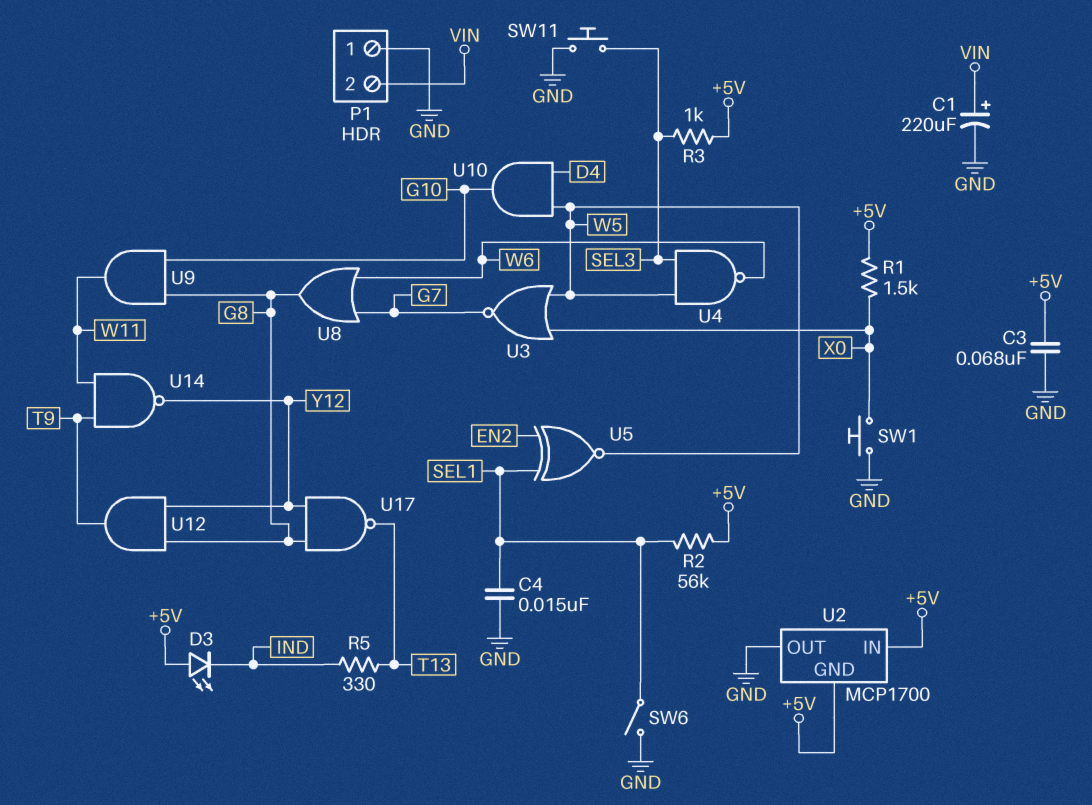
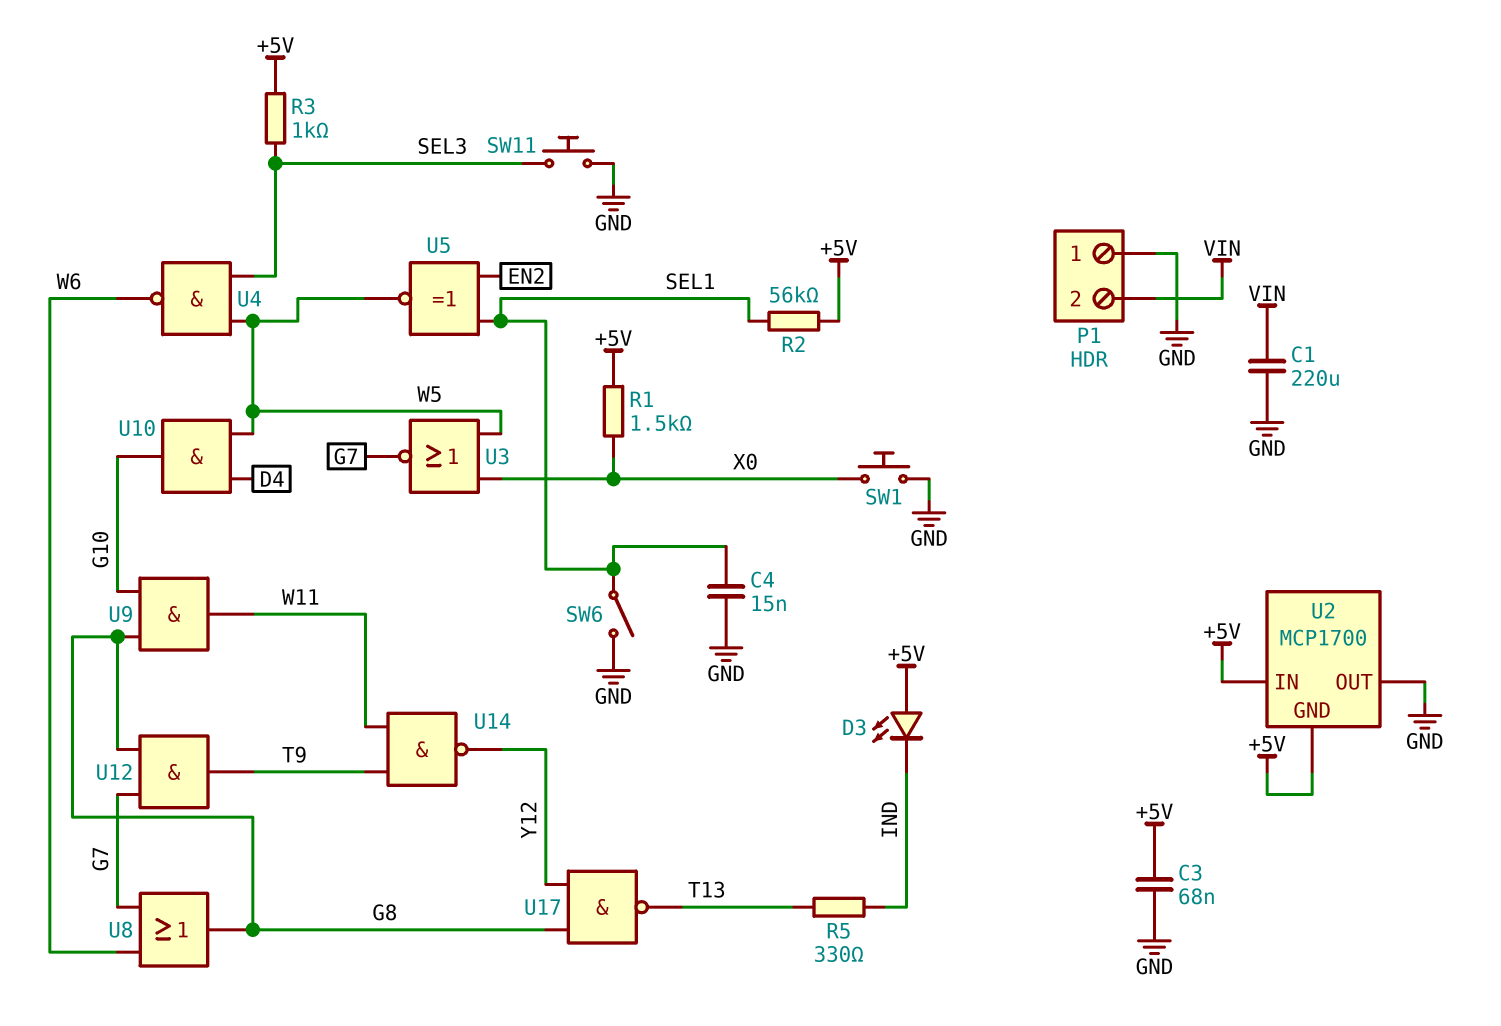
C1: 220uF (plus VIN, minus GND) -> 220uF (GND, VIN)
U12: AND (in G8, in Y12, out T9) -> AND (in G7, in G8, out T9)

